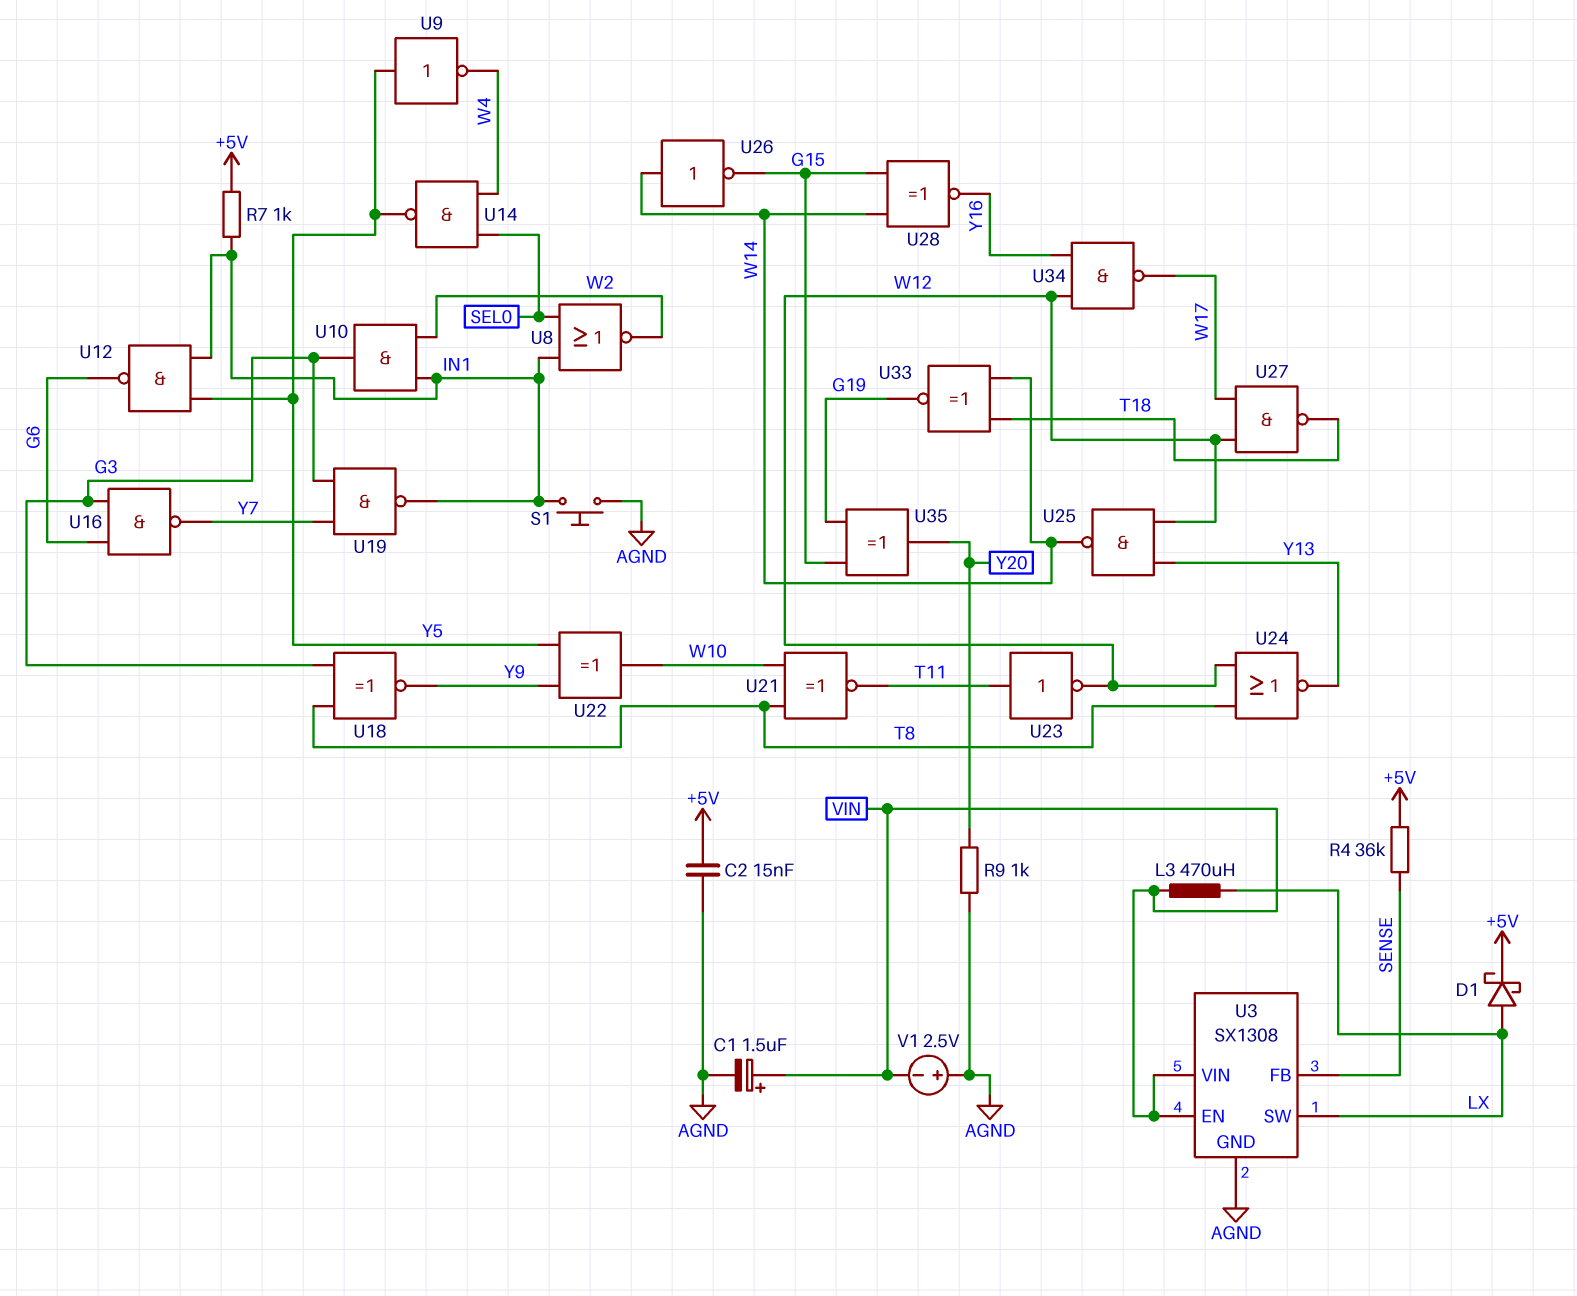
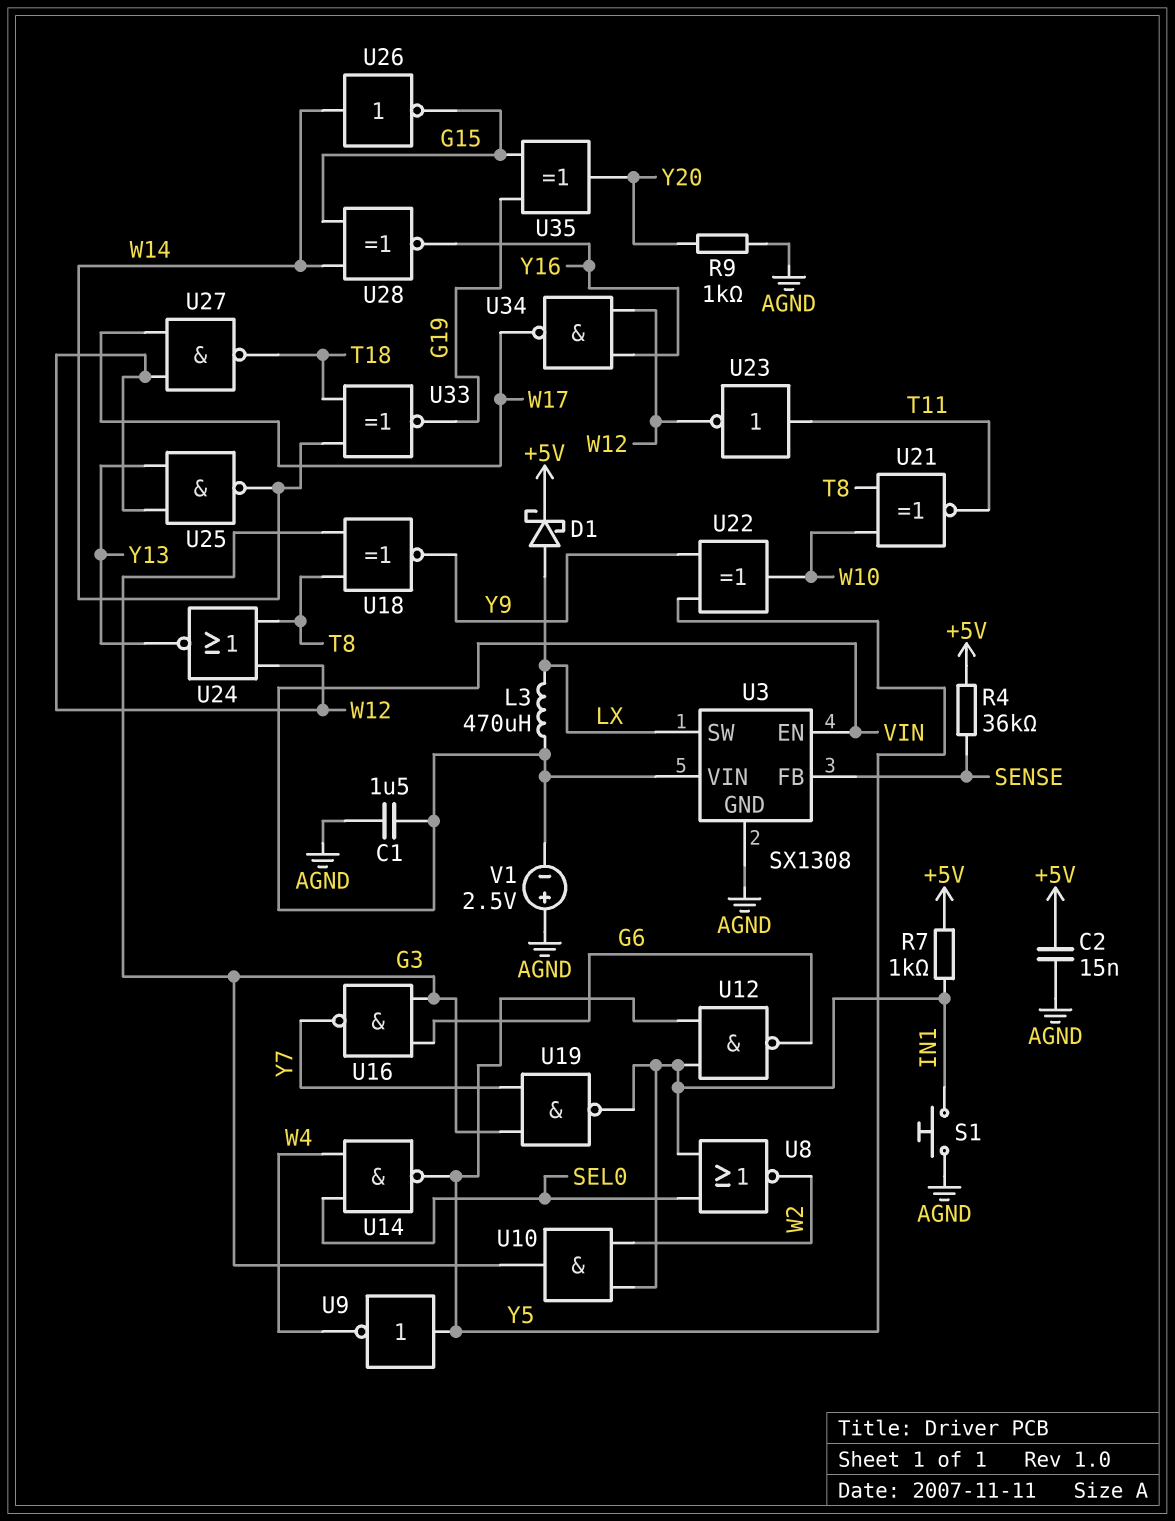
C1: 1.5uF (plus VIN, minus AGND) -> 1.5uF (AGND, VIN)

